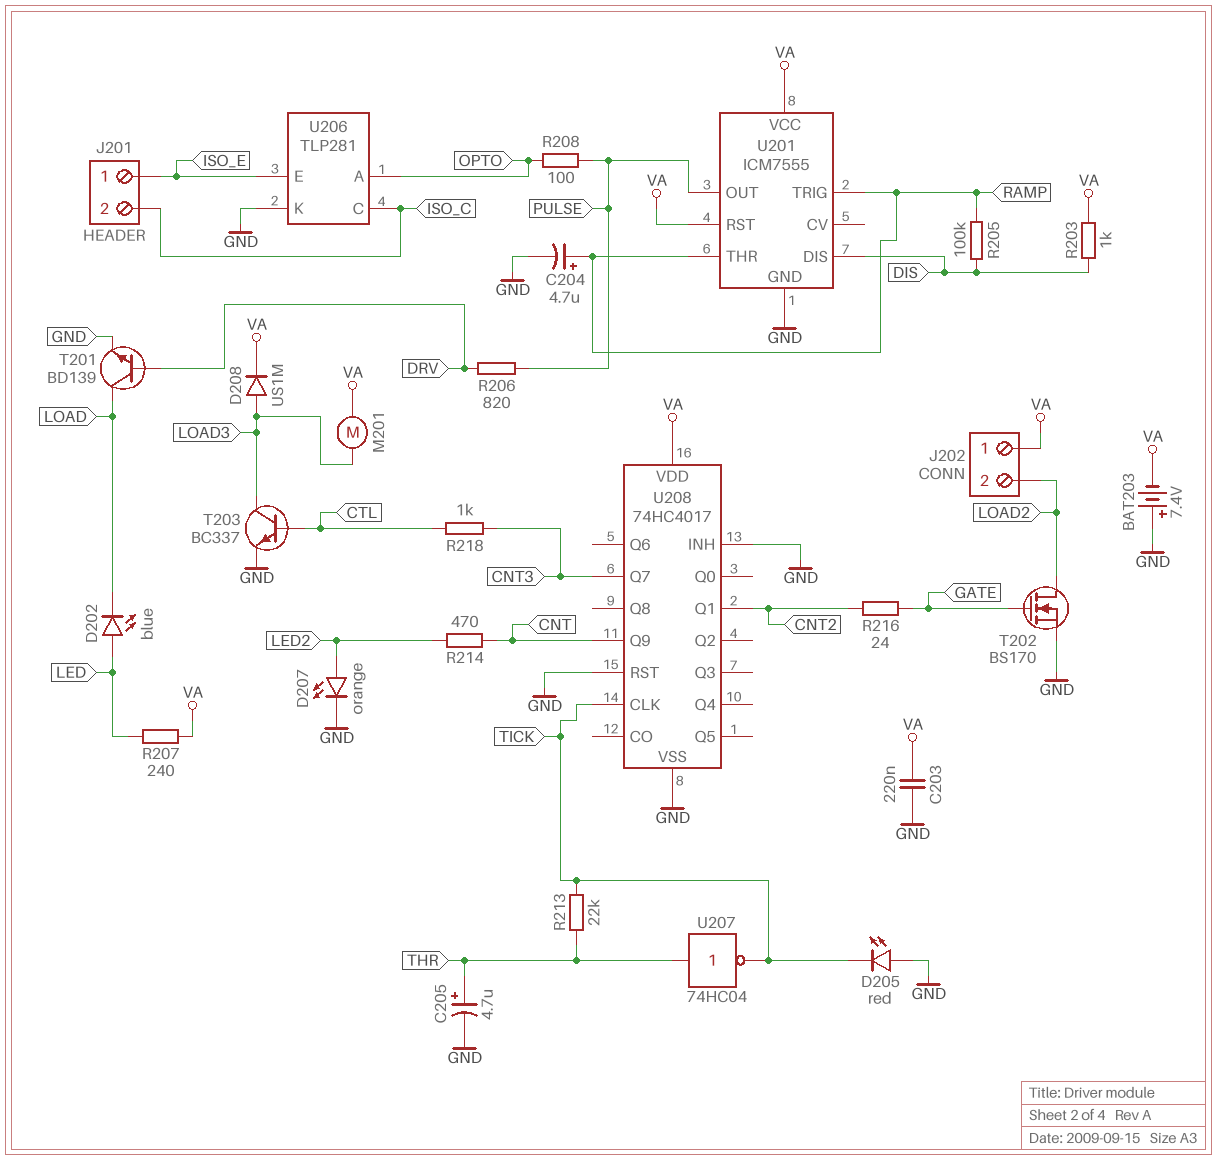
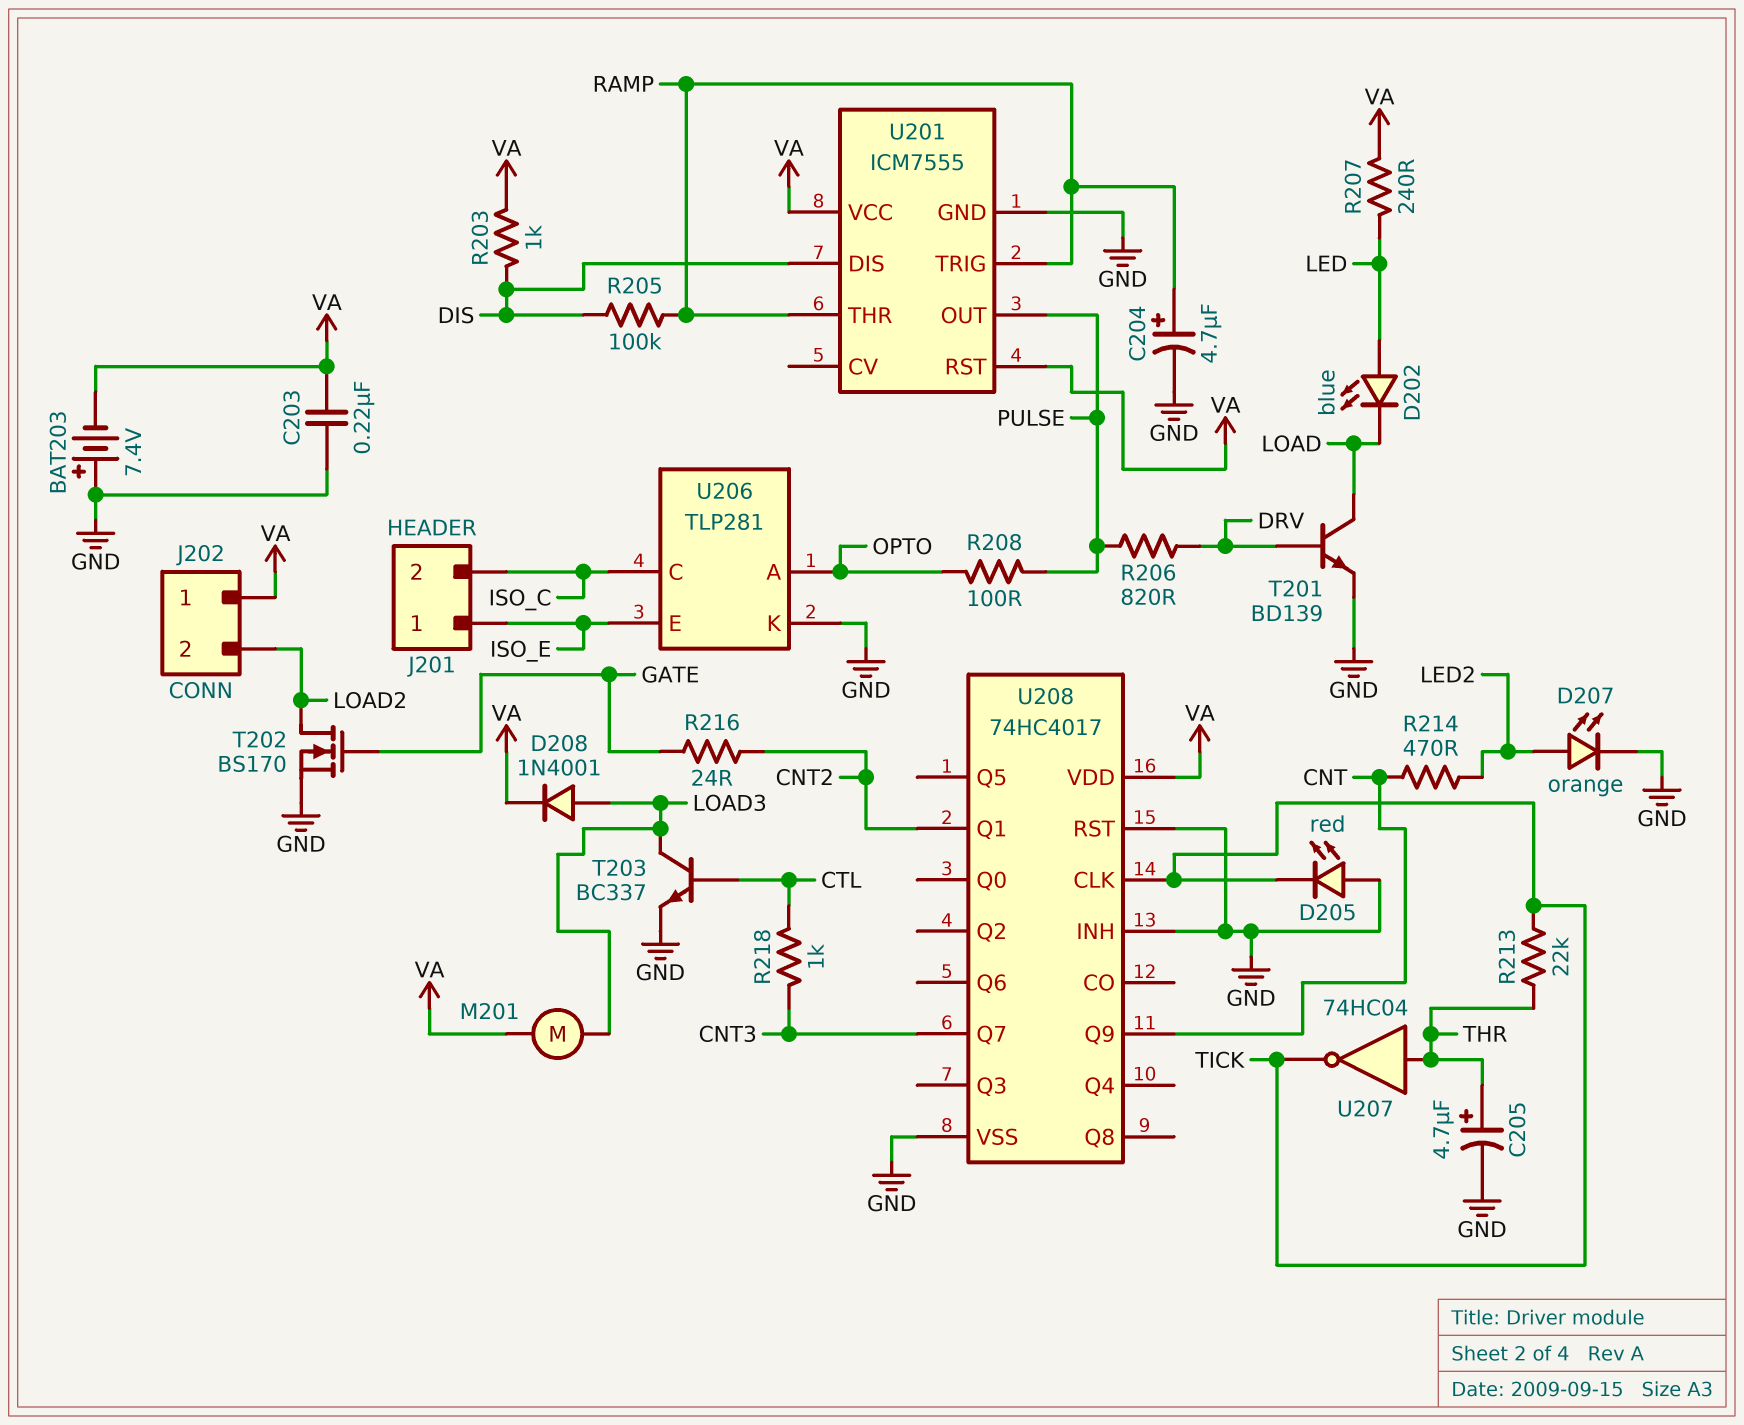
D208: diode US1M (A LOAD3, K VA) -> diode 1N4001 (A LOAD3, K VA)

